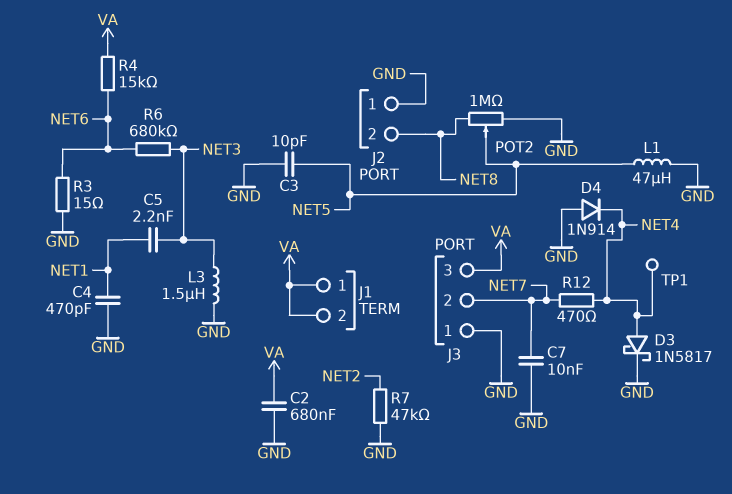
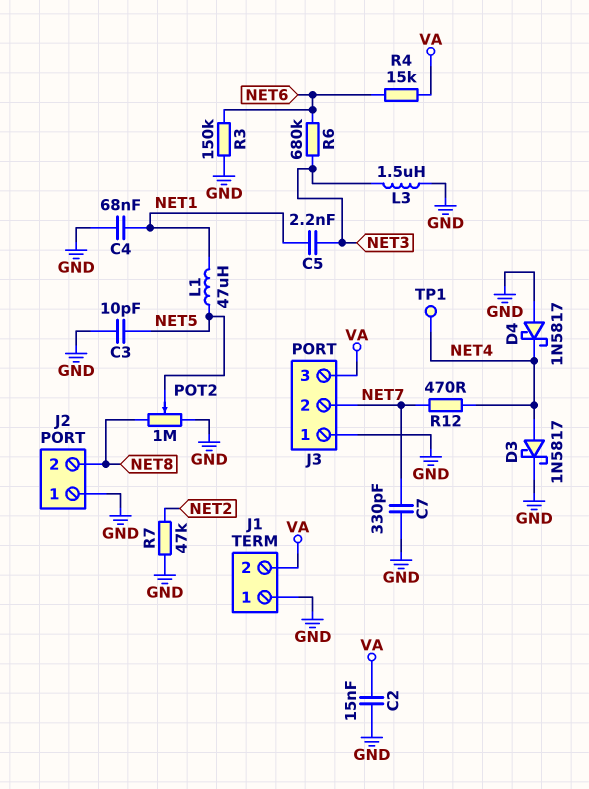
C2: 680nF (GND, VA) -> 15nF (GND, VA)
C4: 470pF (GND, NET1) -> 68nF (GND, NET1)
C7: 10nF (GND, NET7) -> 330pF (GND, NET7)
D4: diode 1N914 (A GND, K NET4) -> schottky 1N5817 (A GND, K NET4)
J1 pin 1: VA -> GND
L1: 47uH (GND, NET5) -> 47uH (NET1, NET5)
R3: 15 (GND, NET6) -> 150k (GND, NET6)

